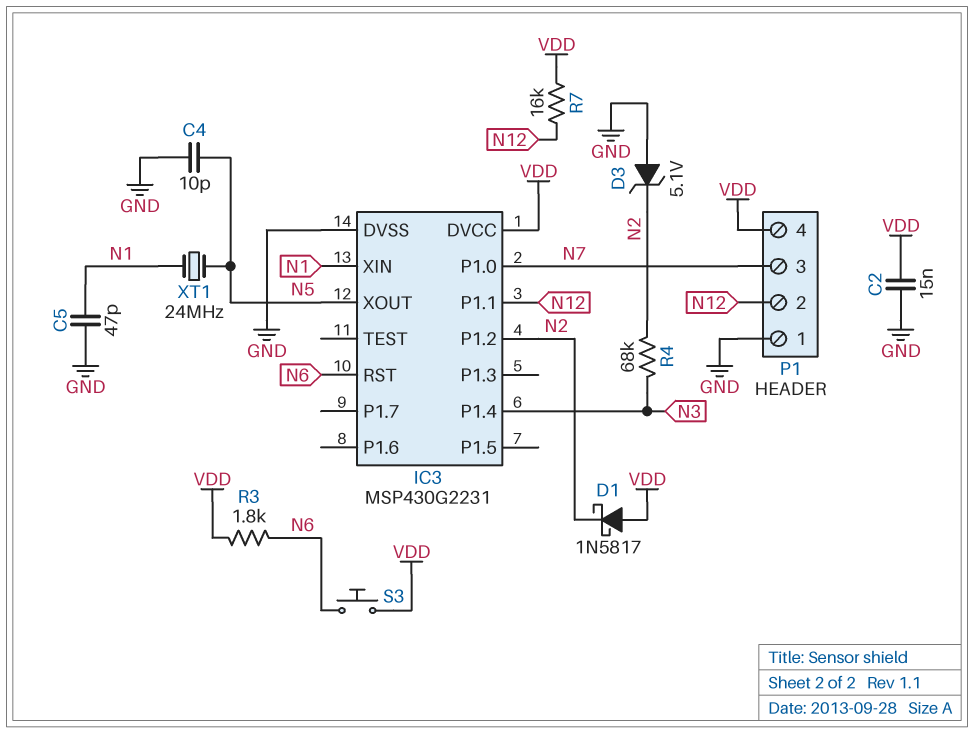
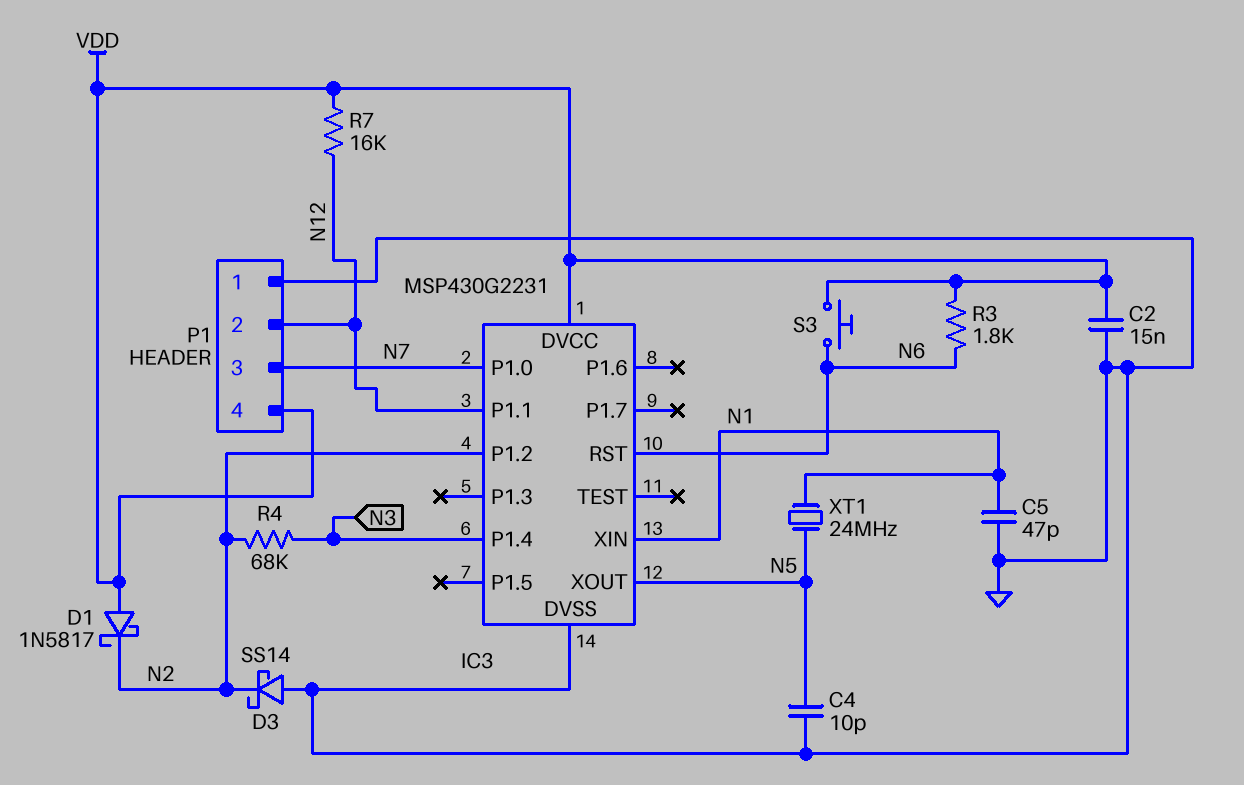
D3: zener 5.1V (A GND, K N2) -> schottky SS14 (A GND, K N2)

